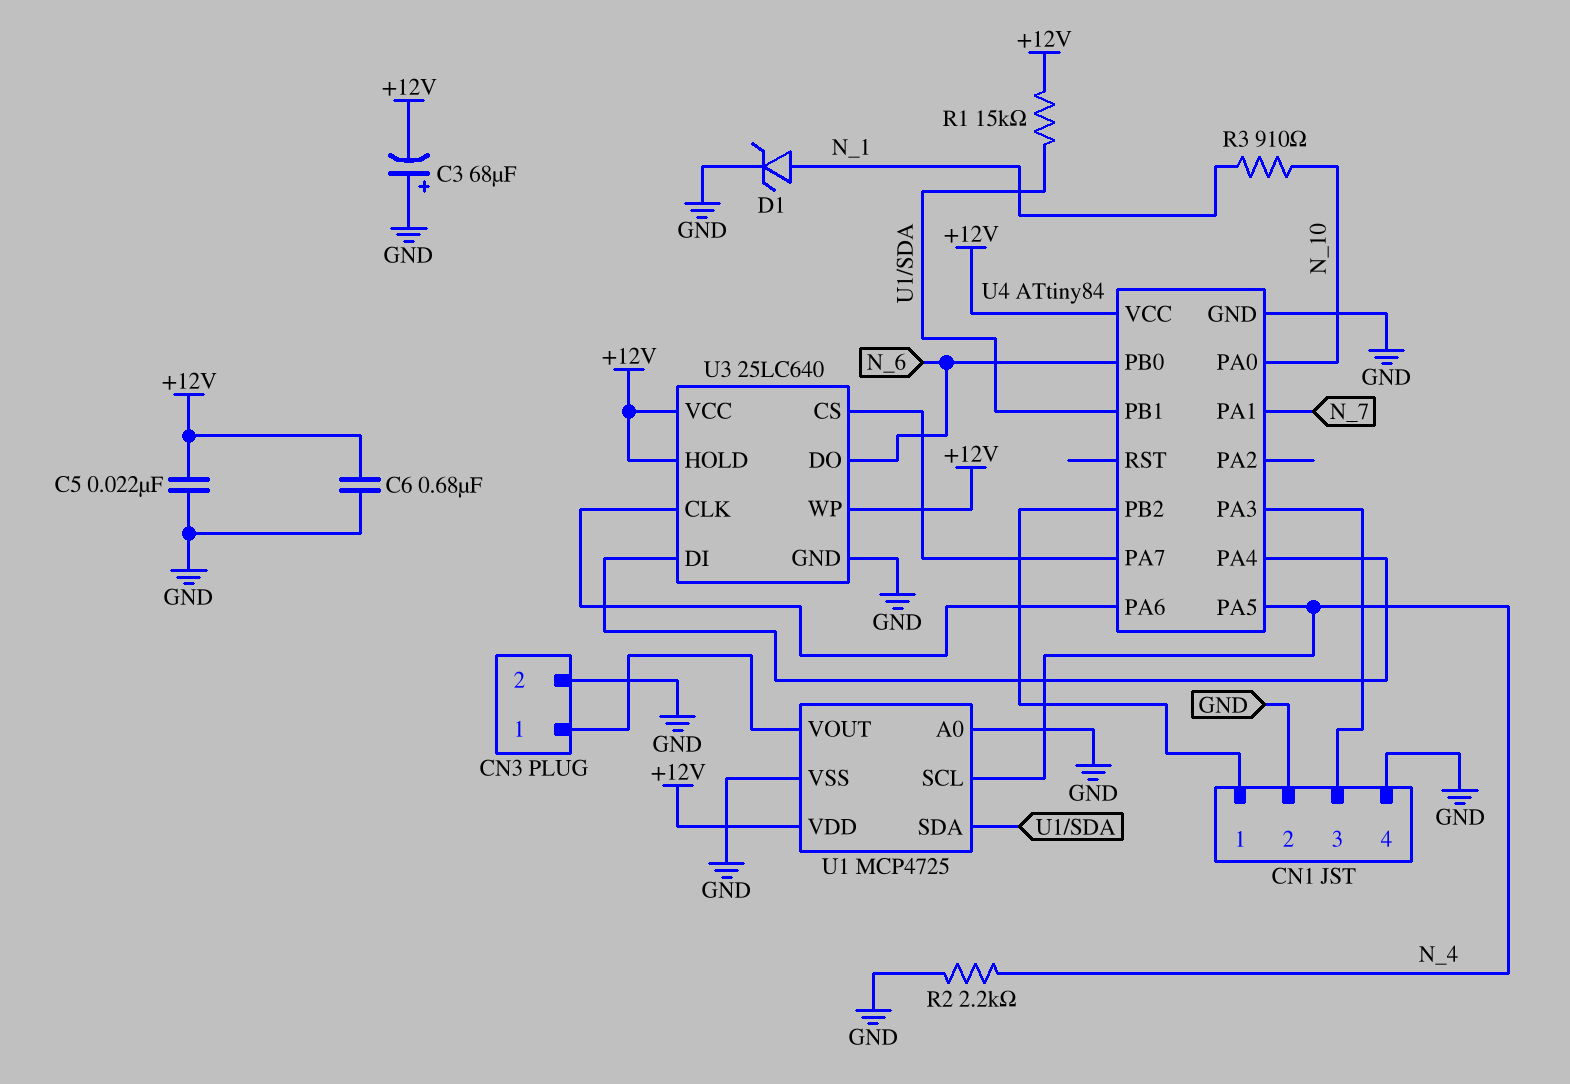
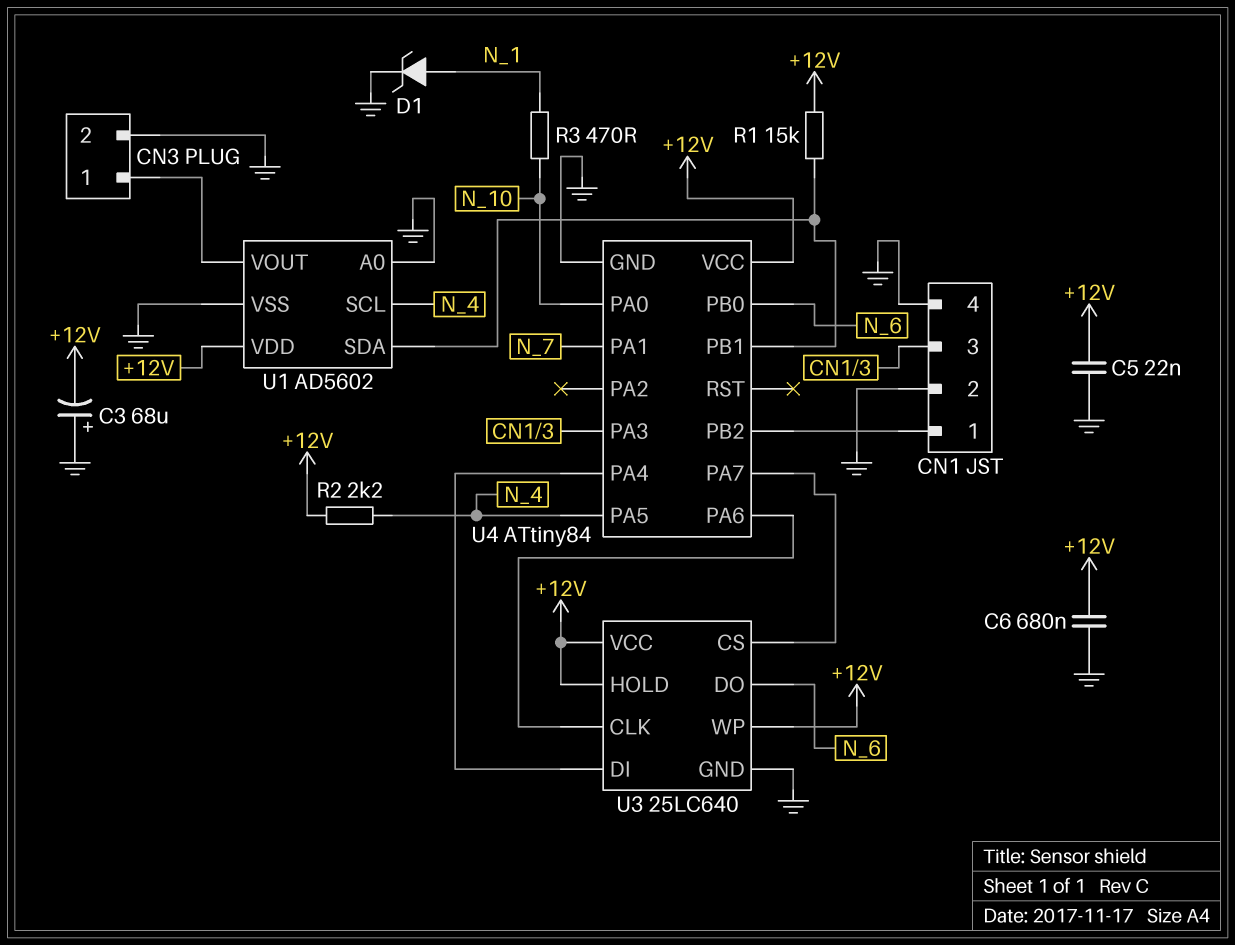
R2: 2.2k (GND, N_4) -> 2.2k (+12V, N_4)
R3: 910 (N_1, N_10) -> 470 (N_1, N_10)
U1: MCP4725 -> AD5602

